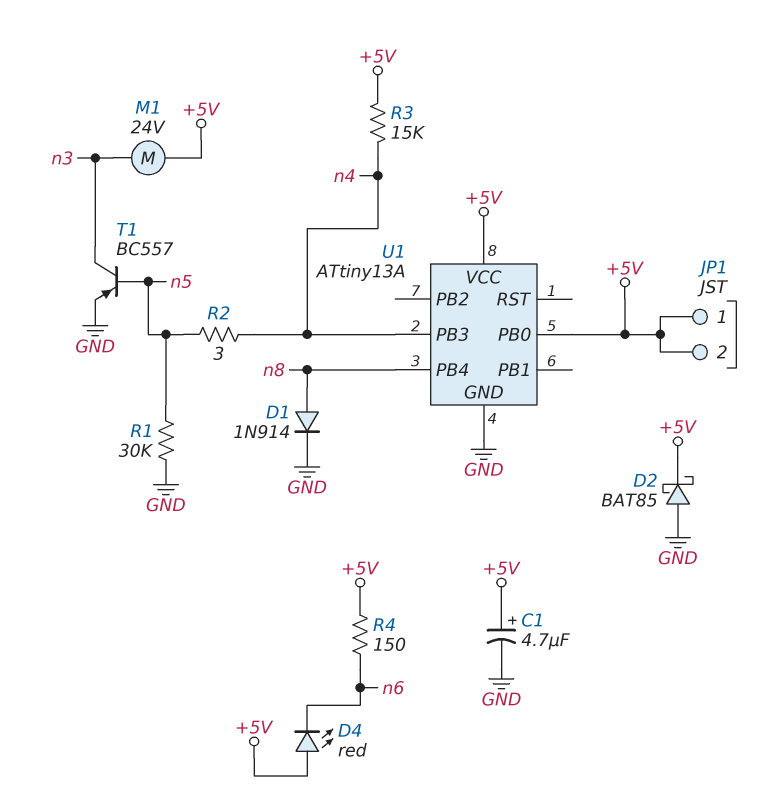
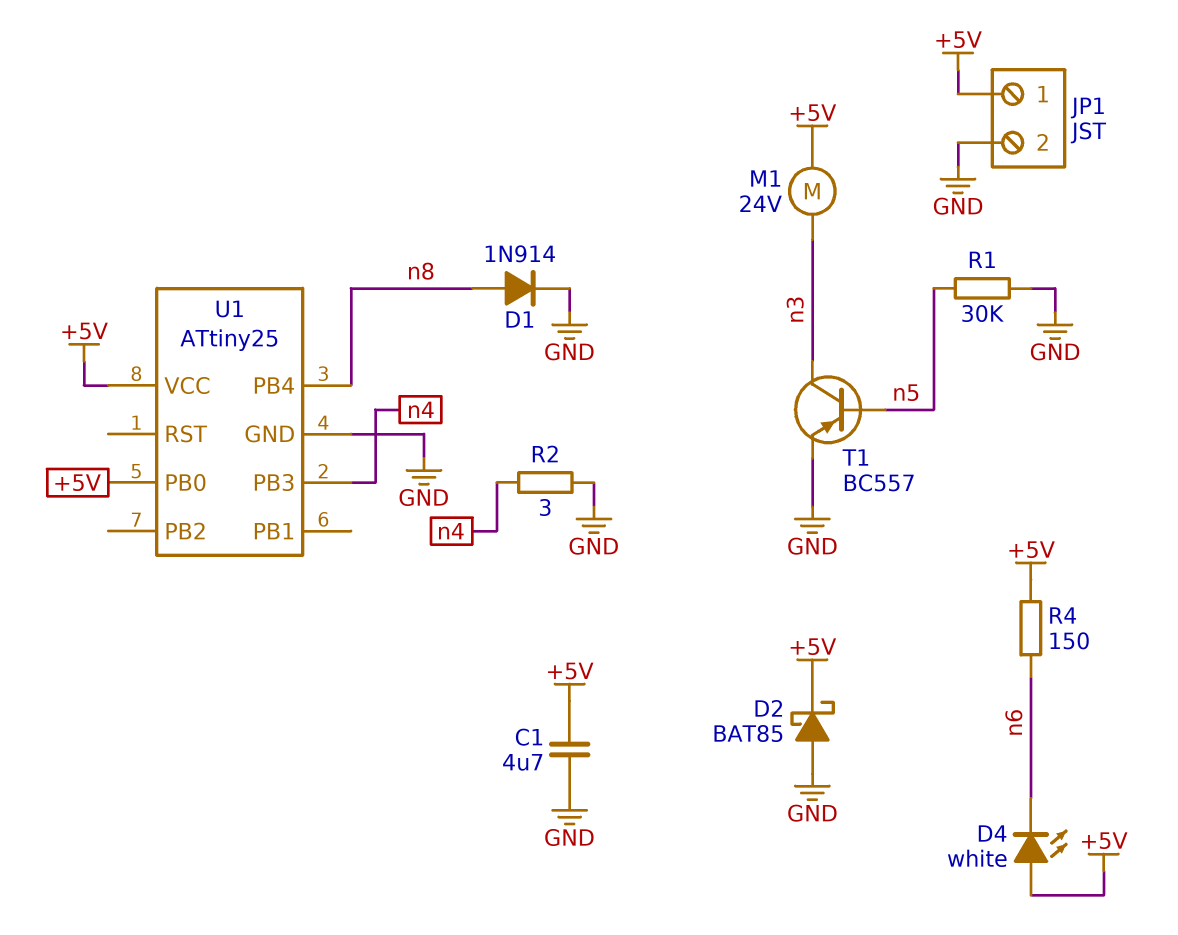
C1: 4.7uF (plus +5V, minus GND) -> 4.7uF (+5V, GND)
D4: LED red (A +5V, K n6) -> LED white (A +5V, K n6)
JP1 pin 2: +5V -> GND
R2: 3 (n4, n5) -> 3 (GND, n4)
R3: 15k (+5V, n4) -> none
U1: ATtiny13A -> ATtiny25

